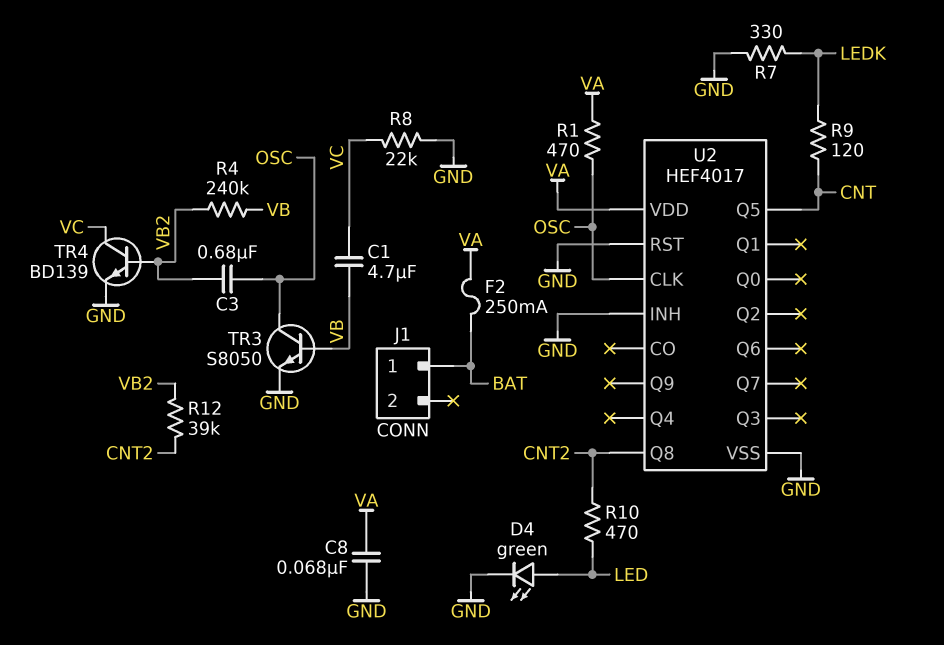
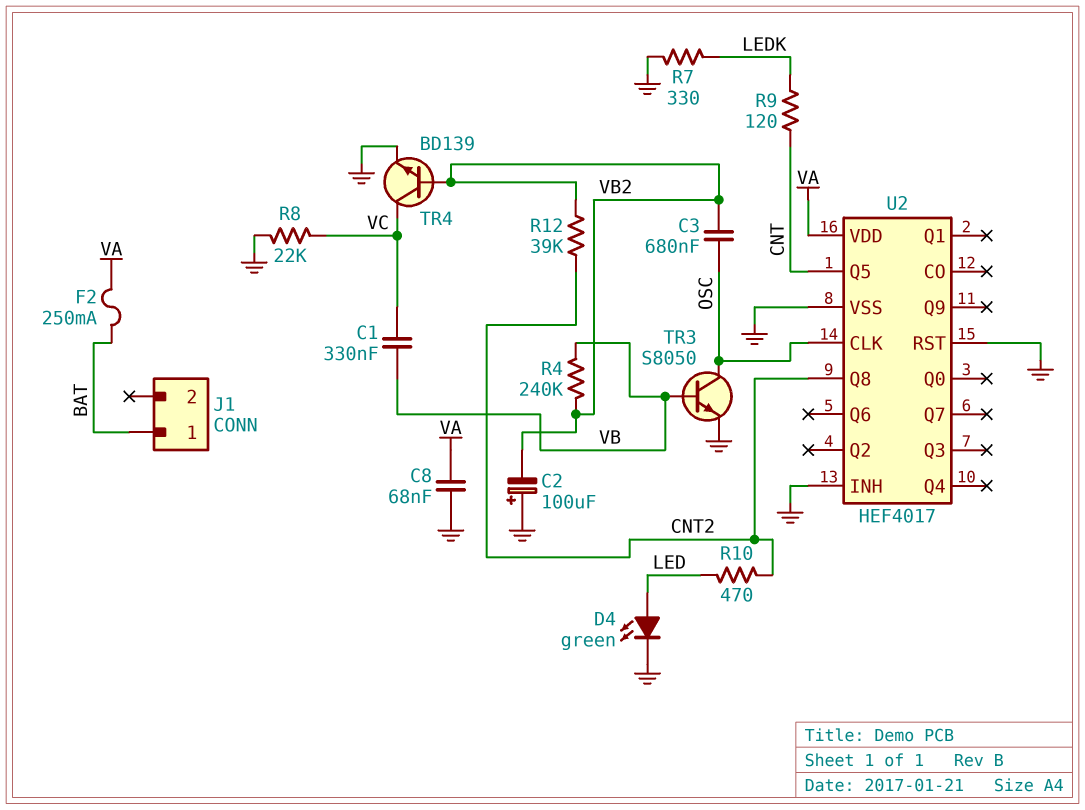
C1: 4.7uF (VB, VC) -> 330nF (VB, VC)
C2: none -> 100uF (plus GND, minus VB2)
R1: 470 (OSC, VA) -> none

